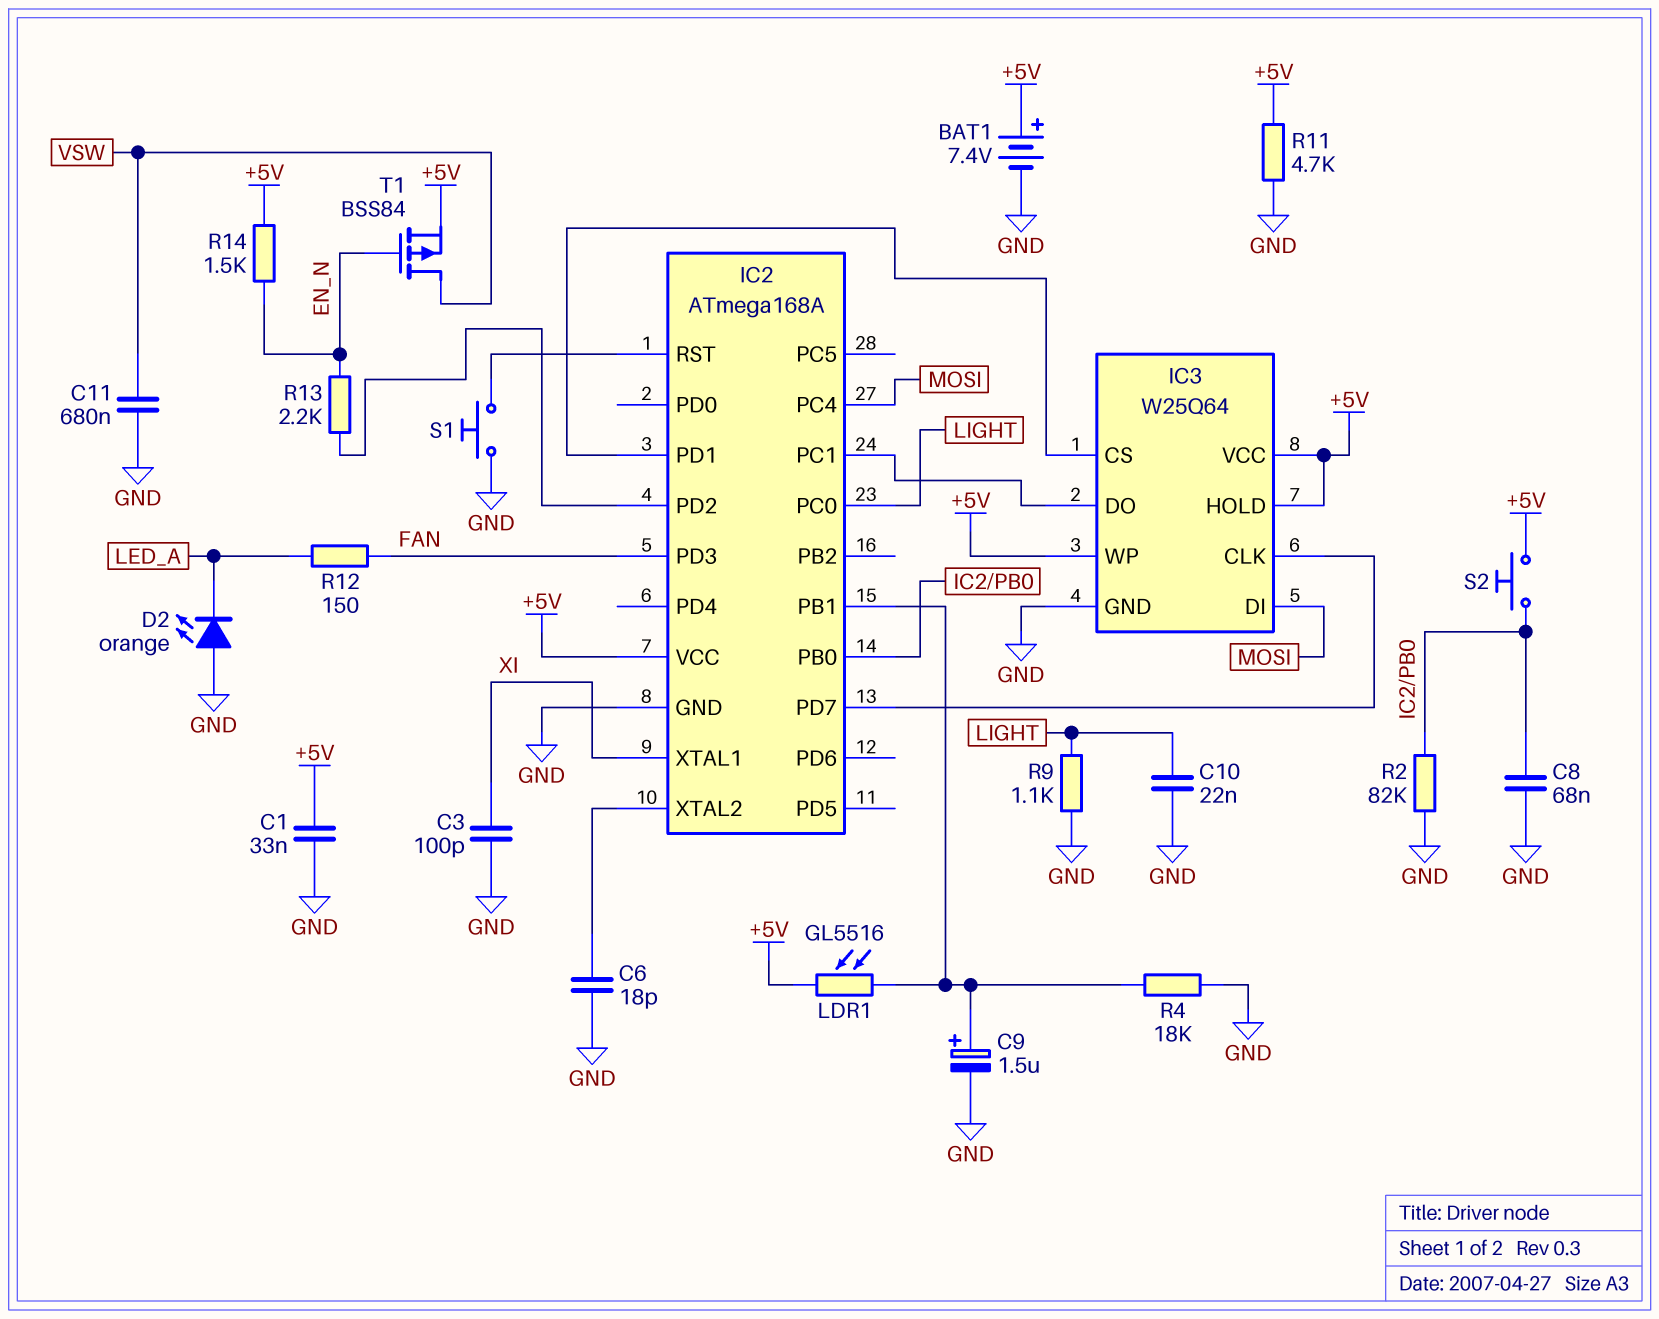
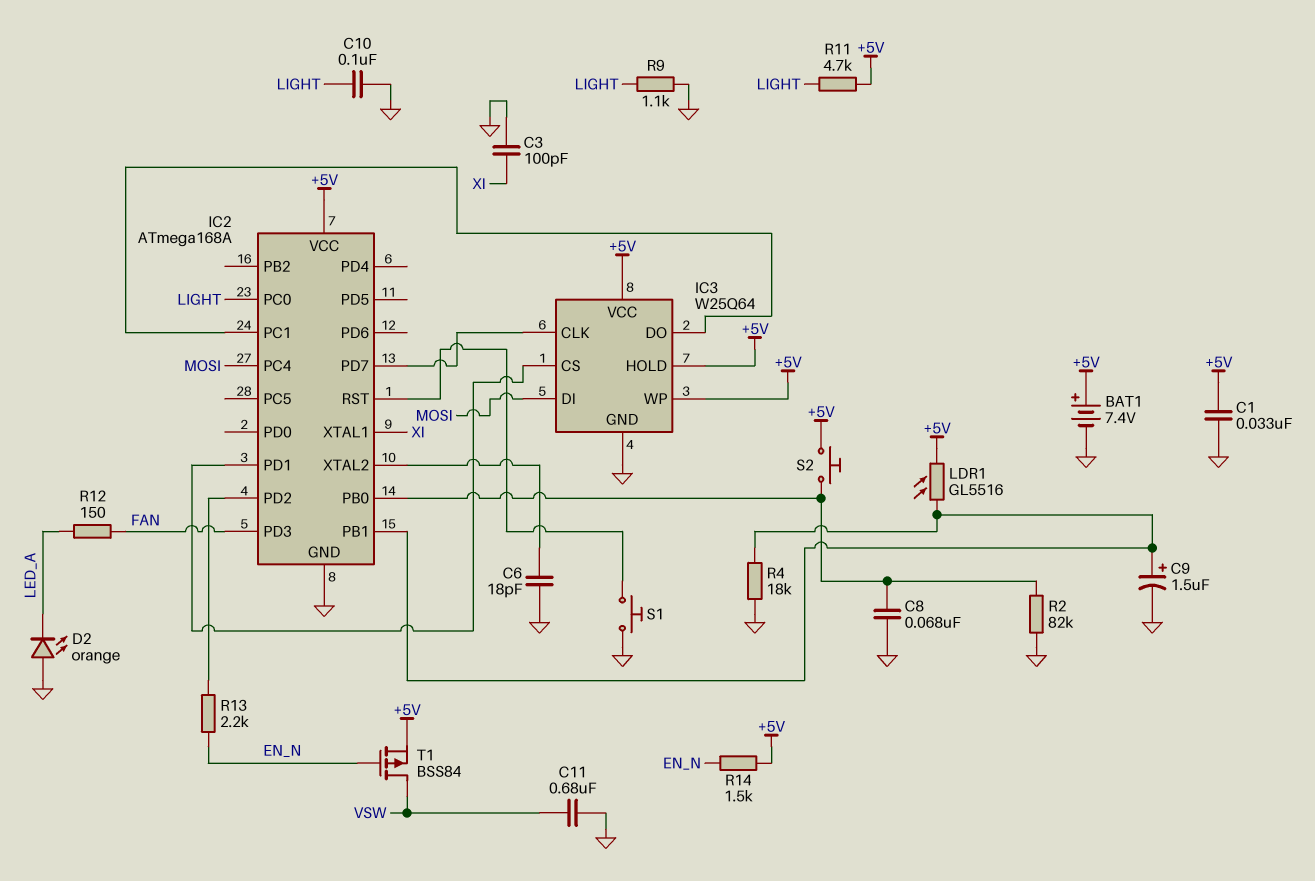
C10: 22nF (GND, LIGHT) -> 100nF (GND, LIGHT)
R11: 4.7k (+5V, GND) -> 4.7k (+5V, LIGHT)

